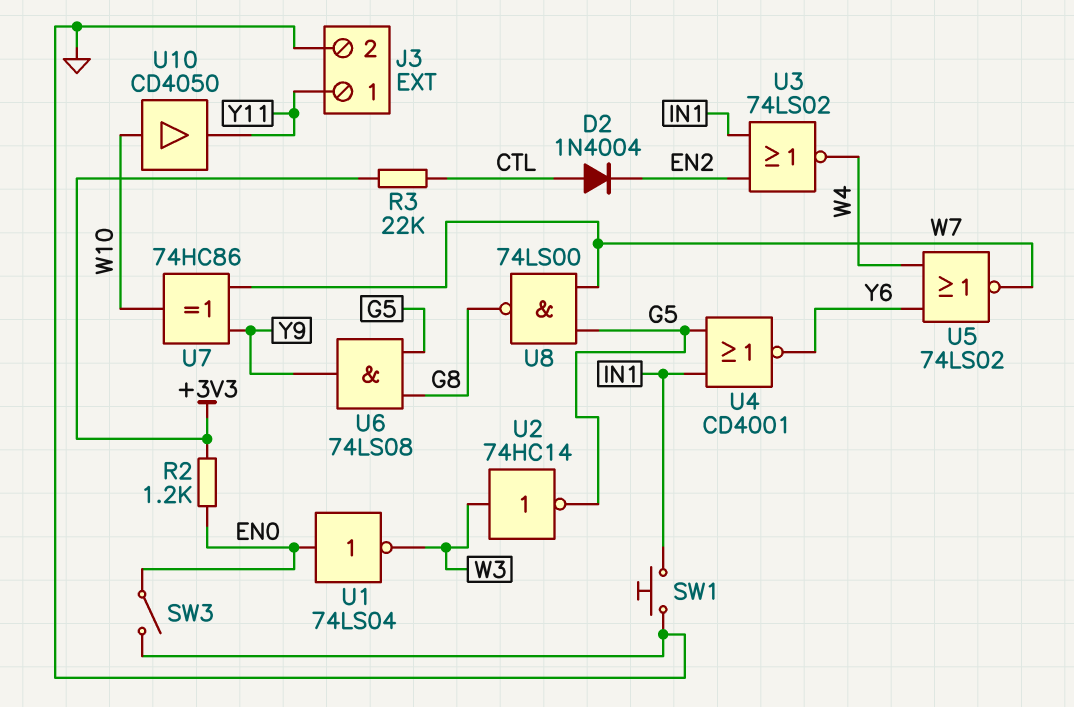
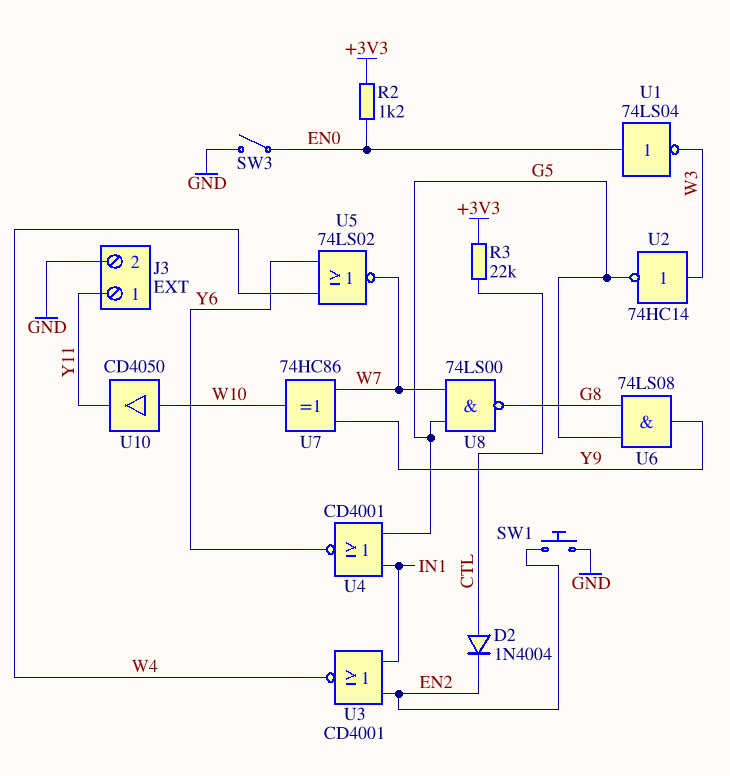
SW1: button (GND, IN1) -> button (EN2, GND)
U3: NOR 74LS02 (in EN2, in IN1, out W4) -> NOR CD4001 (in EN2, in IN1, out W4)

